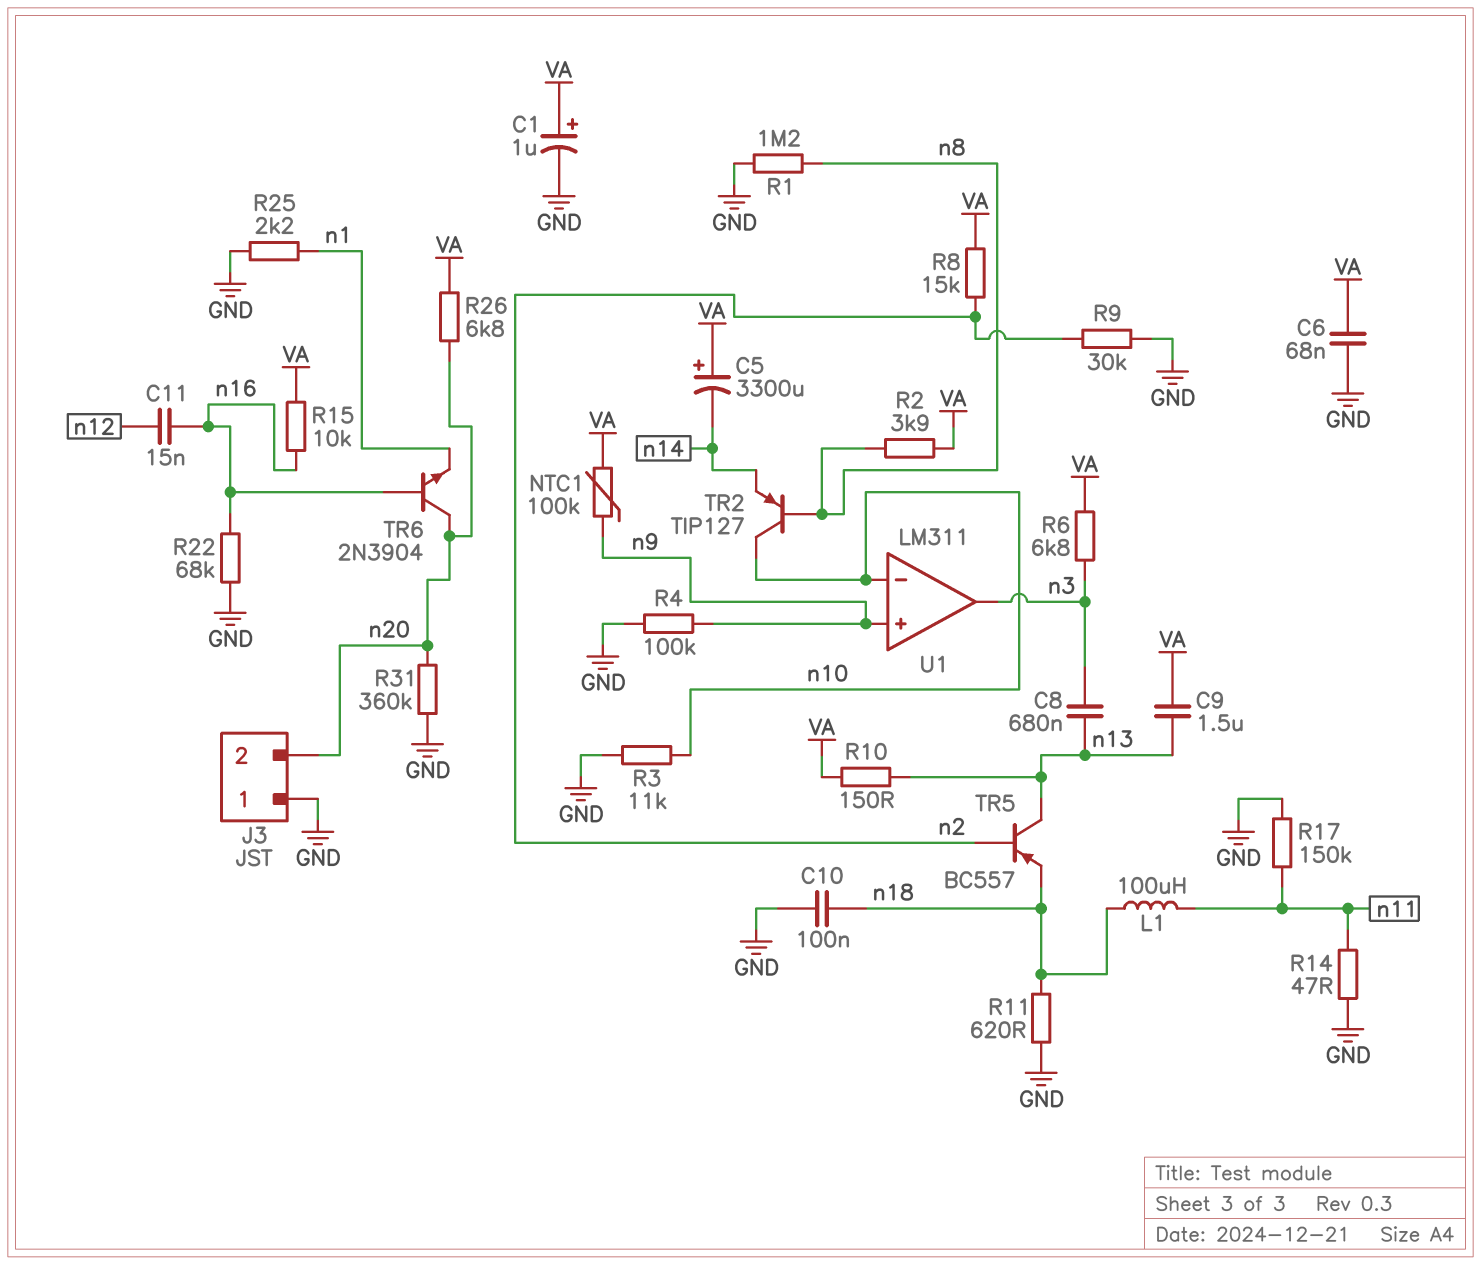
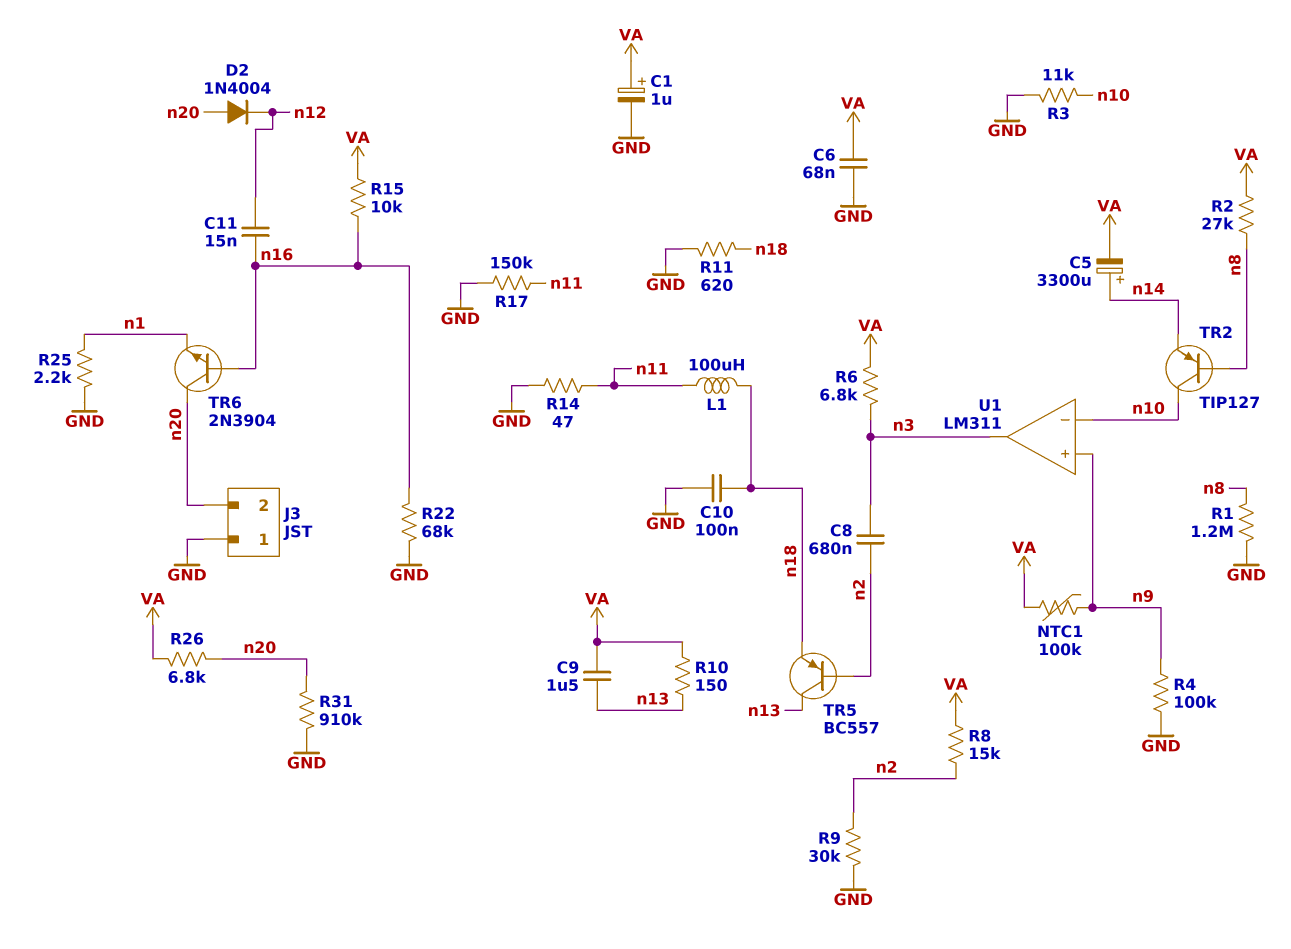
C5: 3300uF (plus VA, minus n14) -> 3300uF (plus n14, minus VA)
C8: 680nF (n3, n13) -> 680nF (n2, n3)
D2: none -> diode 1N4004 (A n20, K n12)
R2: 3.9k (VA, n8) -> 27k (VA, n8)
R31: 360k (GND, n20) -> 910k (GND, n20)

